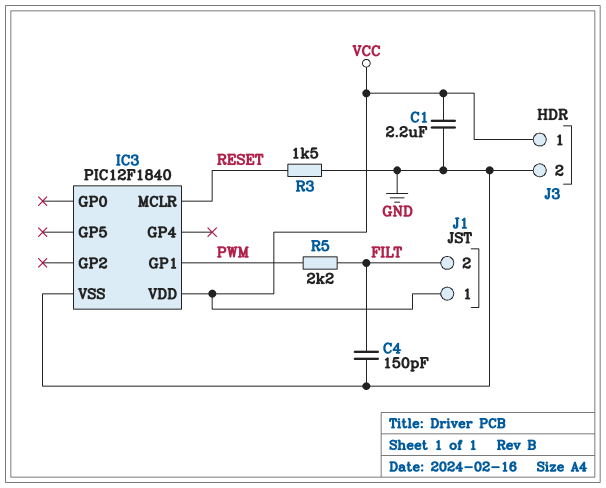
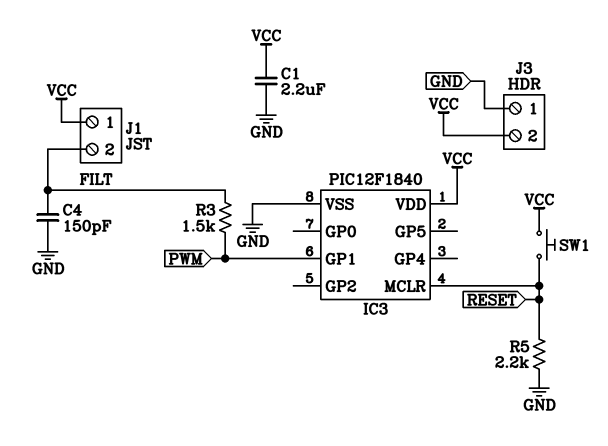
J3 pin 1: VCC -> GND
J3 pin 2: GND -> VCC
R3: 1.5k (GND, RESET) -> 1.5k (FILT, PWM)
R5: 2.2k (FILT, PWM) -> 2.2k (GND, RESET)
SW1: none -> button (RESET, VCC)

